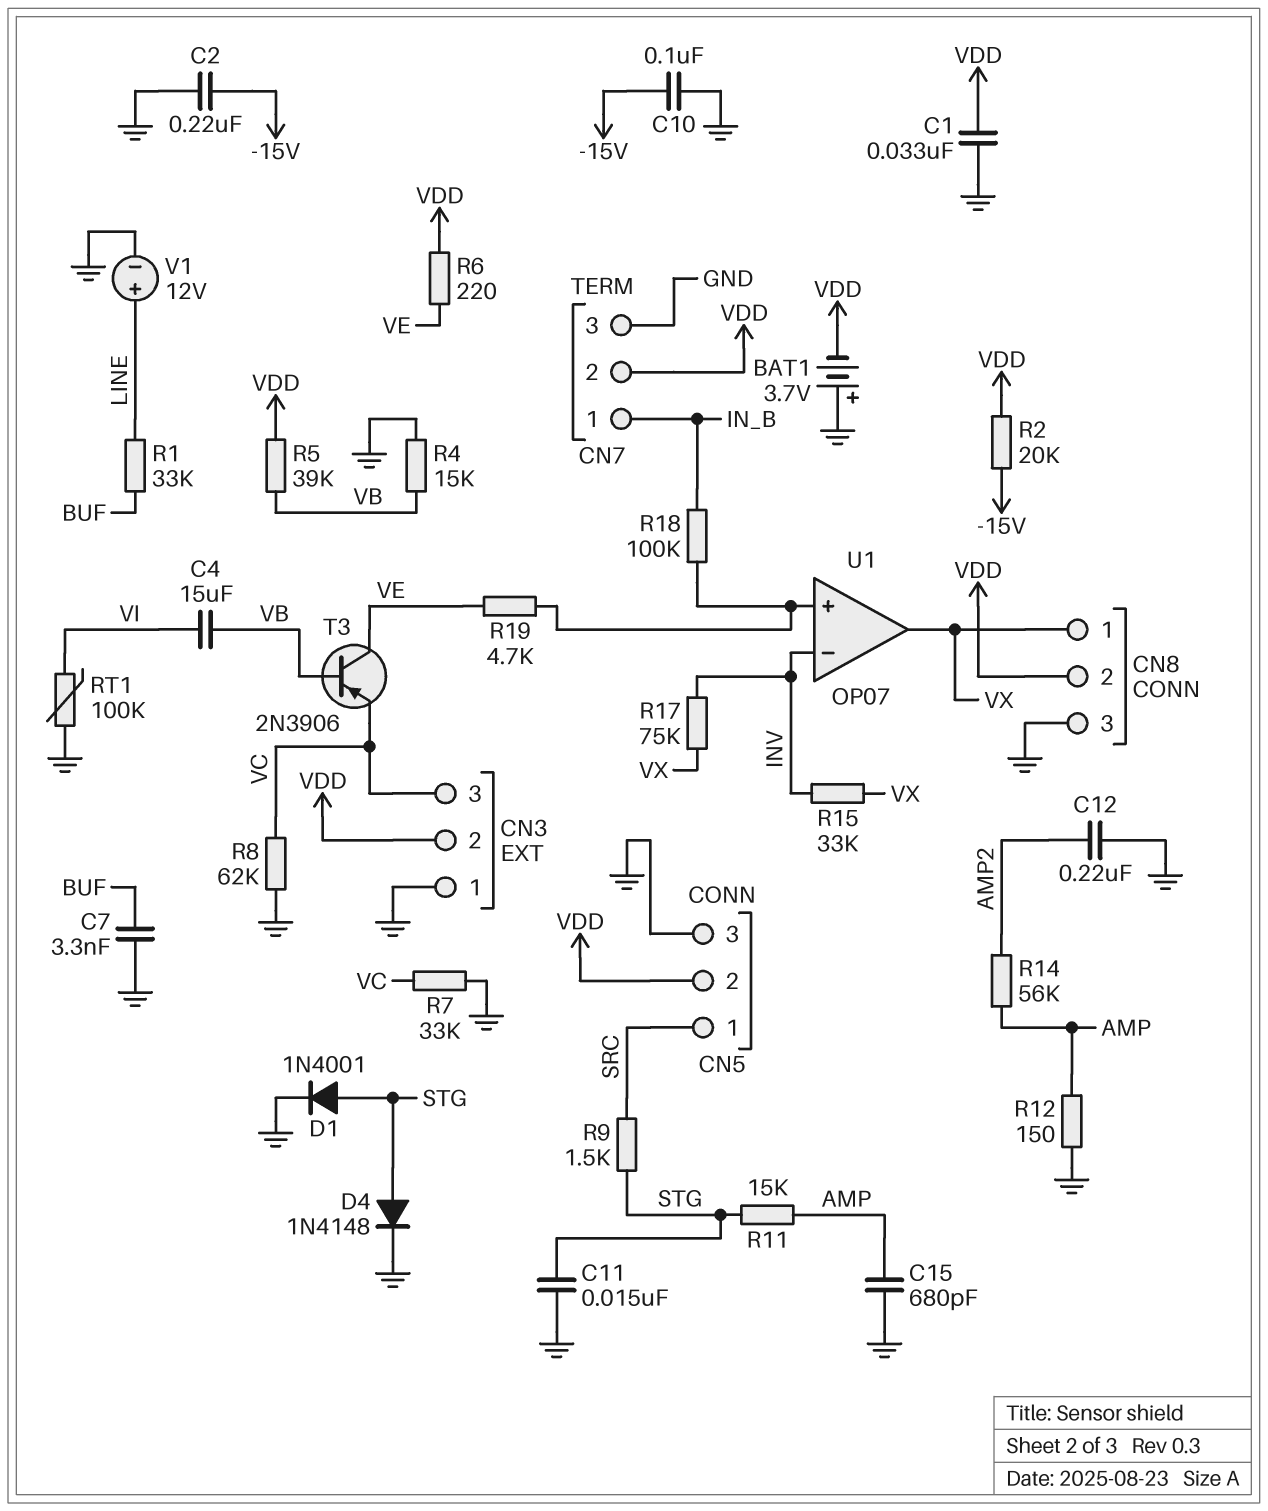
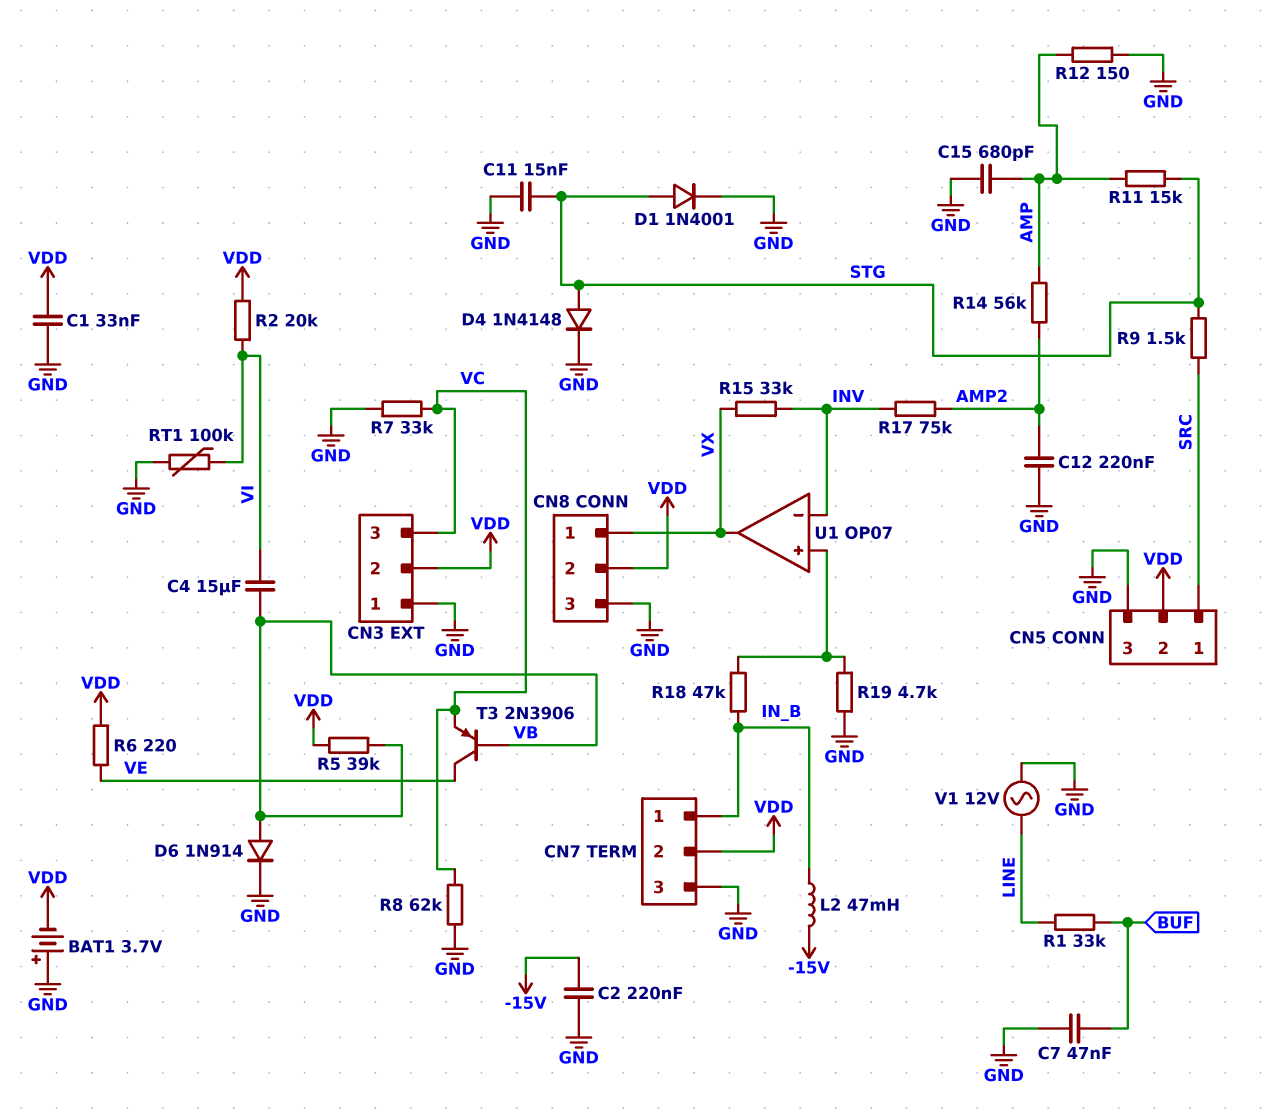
C7: 3.3nF (BUF, GND) -> 47nF (BUF, GND)
C10: 100nF (-15V, GND) -> none
D6: none -> diode 1N914 (A VB, K GND)
L2: none -> 47mH (-15V, IN_B)
R2: 20k (-15V, VDD) -> 20k (VDD, VI)
R4: 15k (GND, VB) -> none
R17: 75k (INV, VX) -> 75k (AMP2, INV)
R18: 100k (IN_B, U1/in+) -> 47k (IN_B, U1/in+)
R19: 4.7k (U1/in+, VE) -> 4.7k (GND, U1/in+)
V1: 12V (plus LINE, minus GND) -> AC 12V (GND, LINE)

